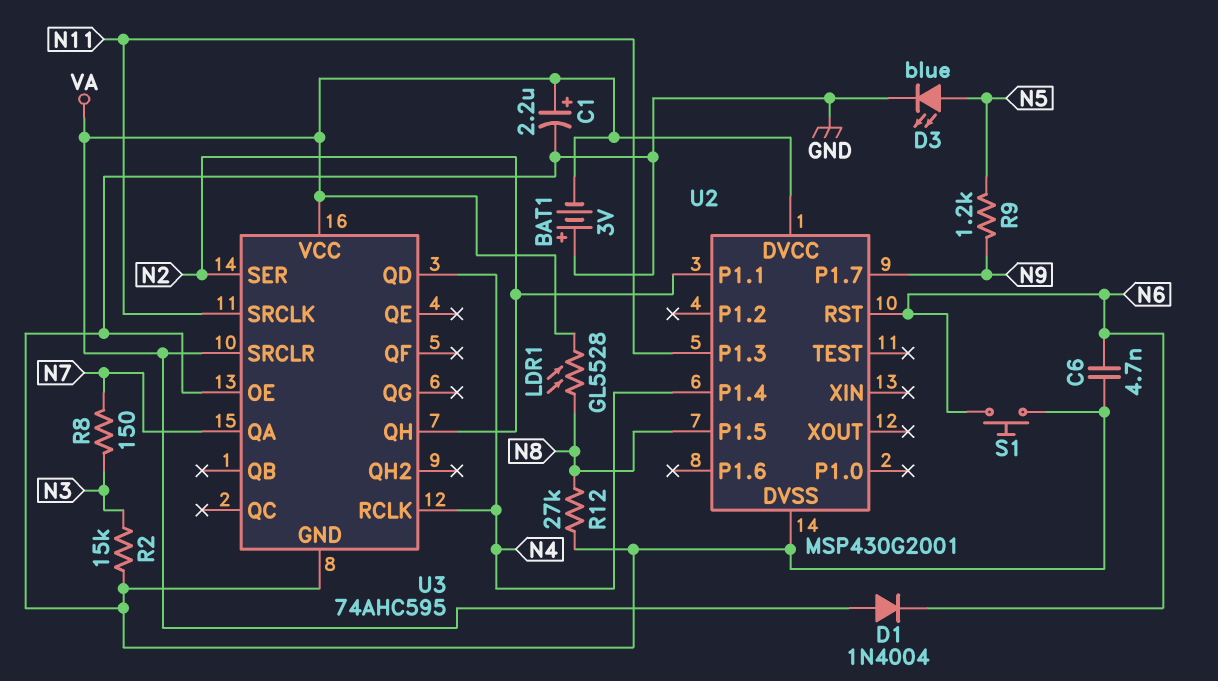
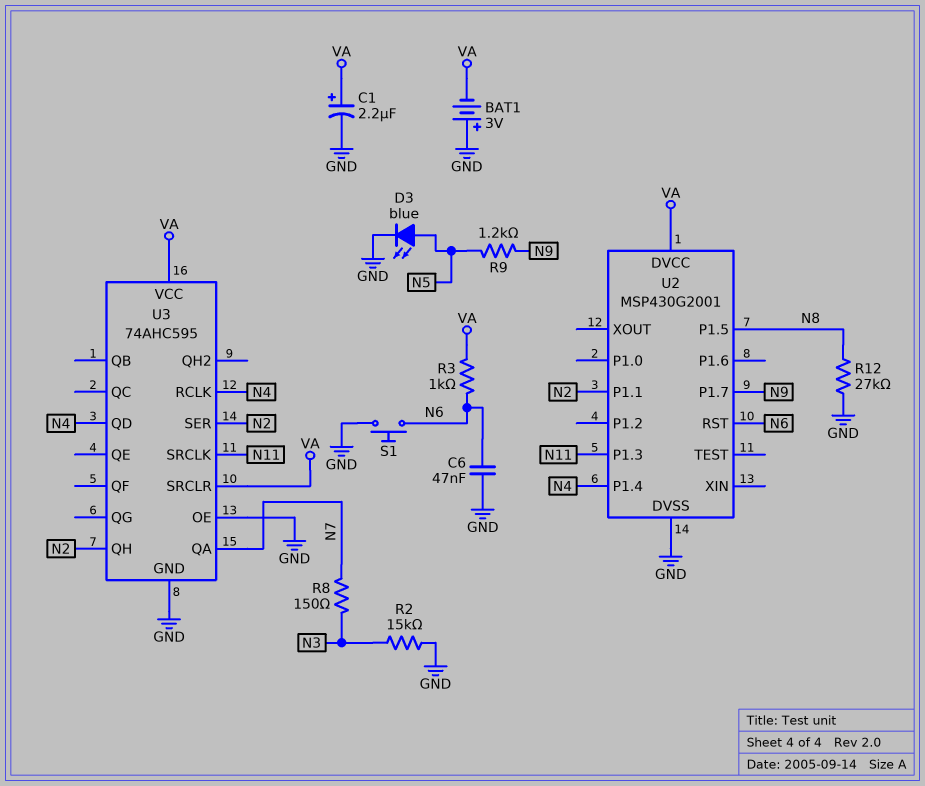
C6: 4.7nF (GND, N6) -> 47nF (GND, N6)
D1: diode 1N4004 (A VA, K N6) -> none
LDR1: GL5528 (N8, VA) -> none
R3: none -> 1k (N6, VA)

